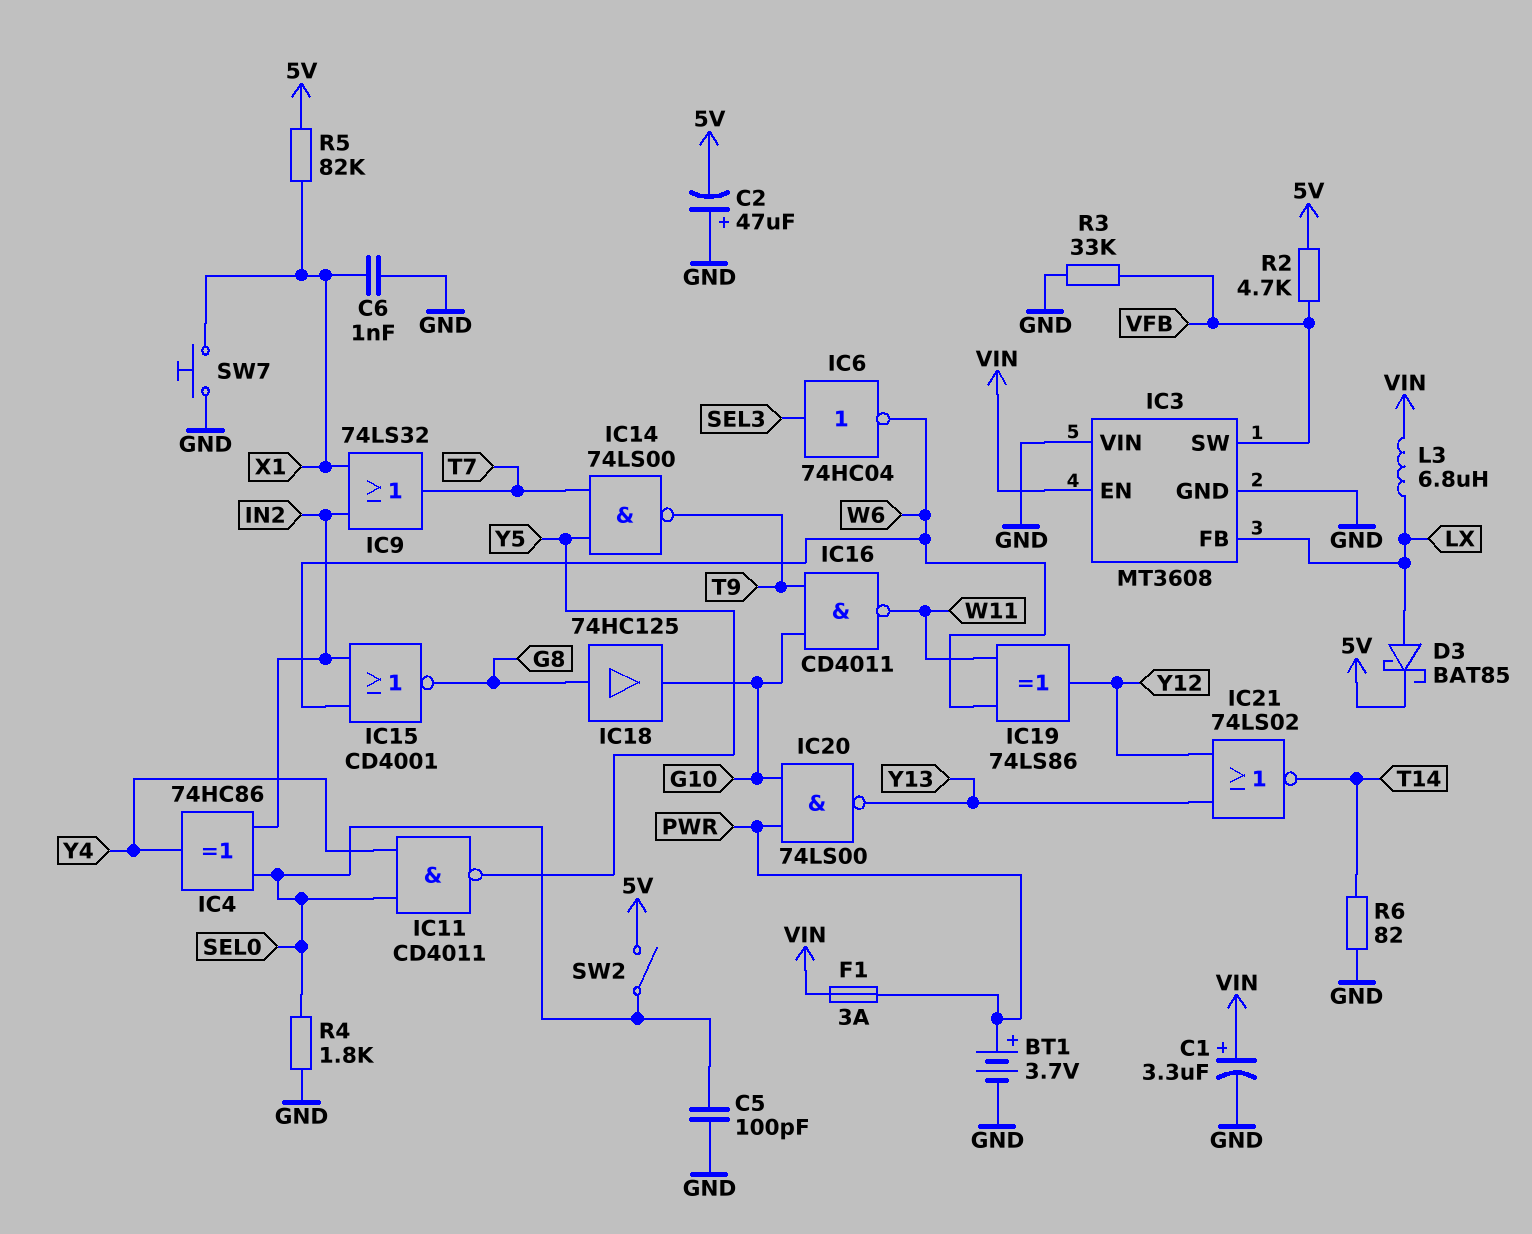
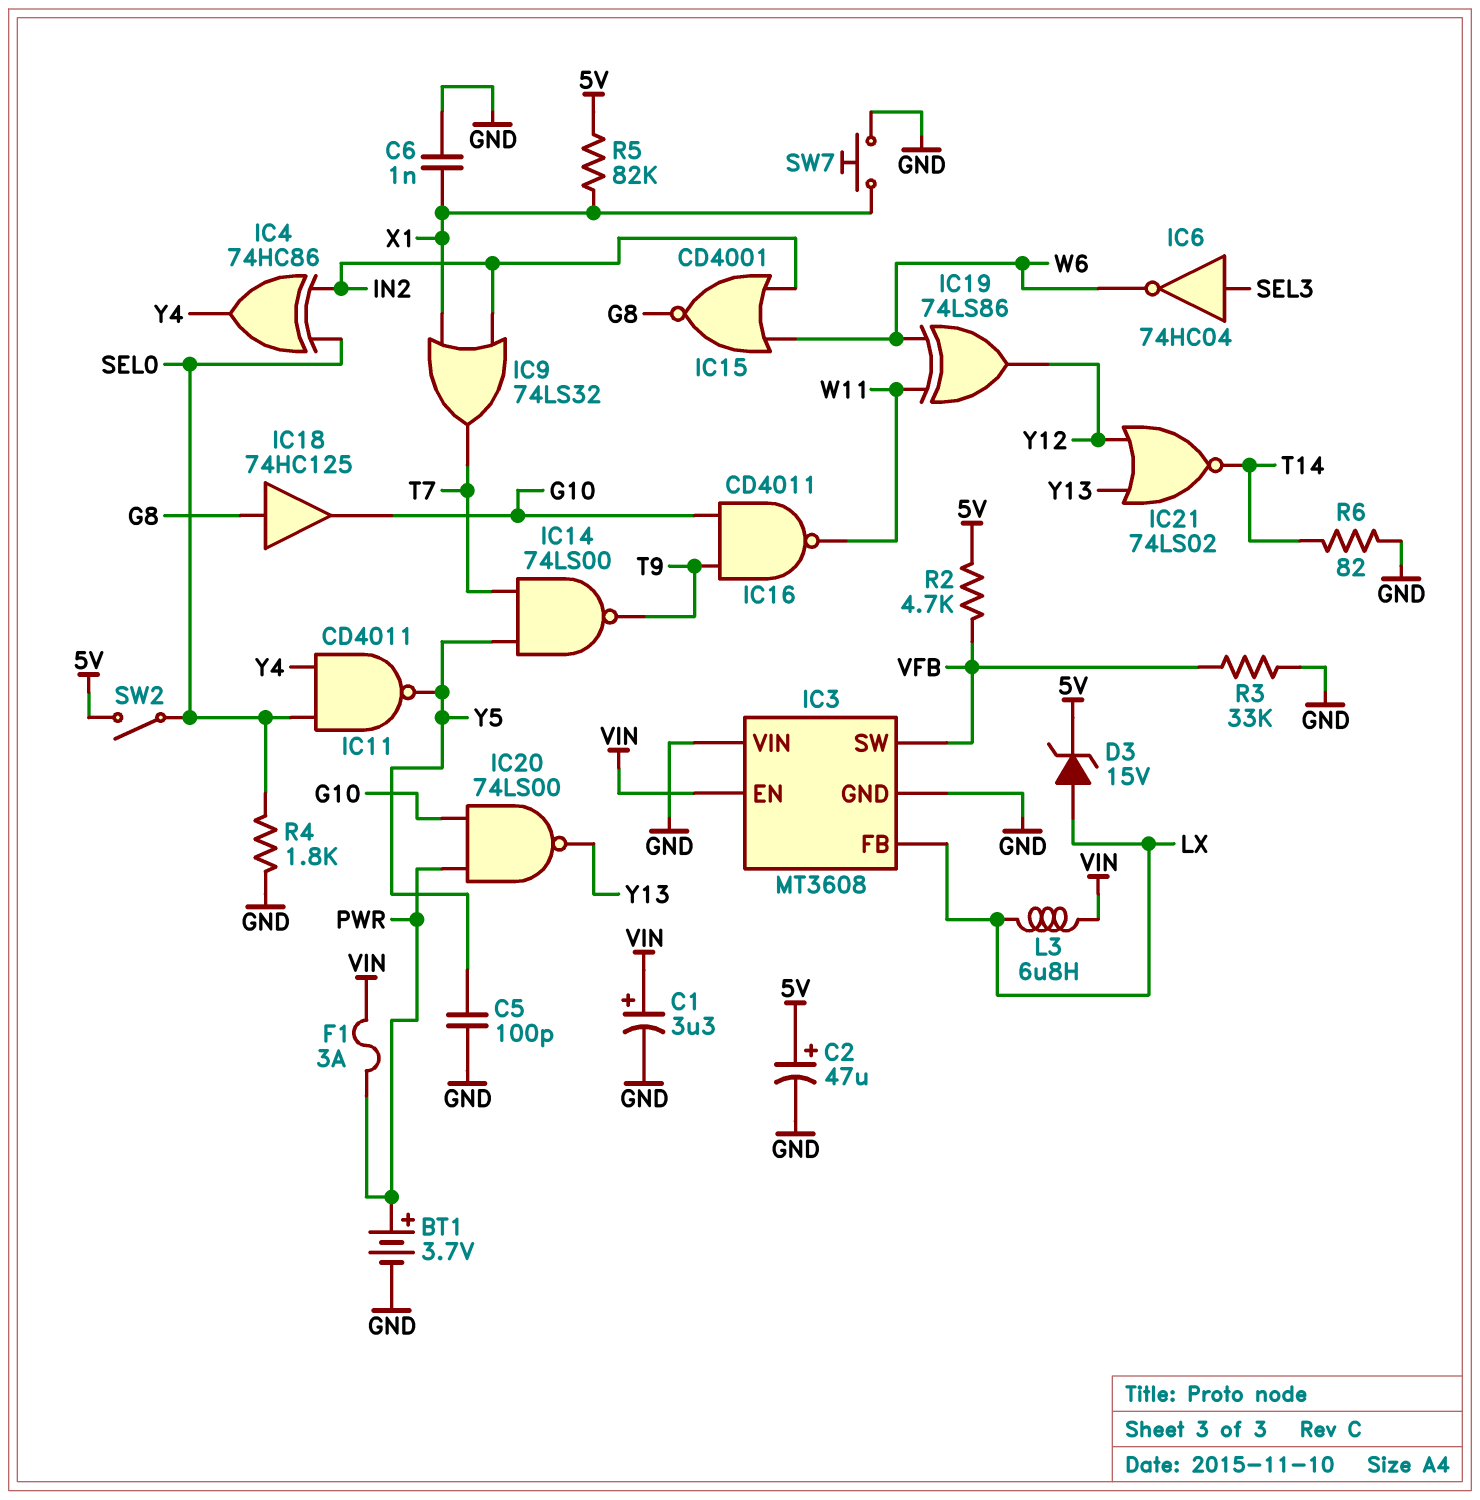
C2: 47uF (plus GND, minus 5V) -> 47uF (plus 5V, minus GND)
C5: 100pF (GND, SEL0) -> 100pF (GND, Y5)
D3: schottky BAT85 (A LX, K 5V) -> zener 15V (A LX, K 5V)

